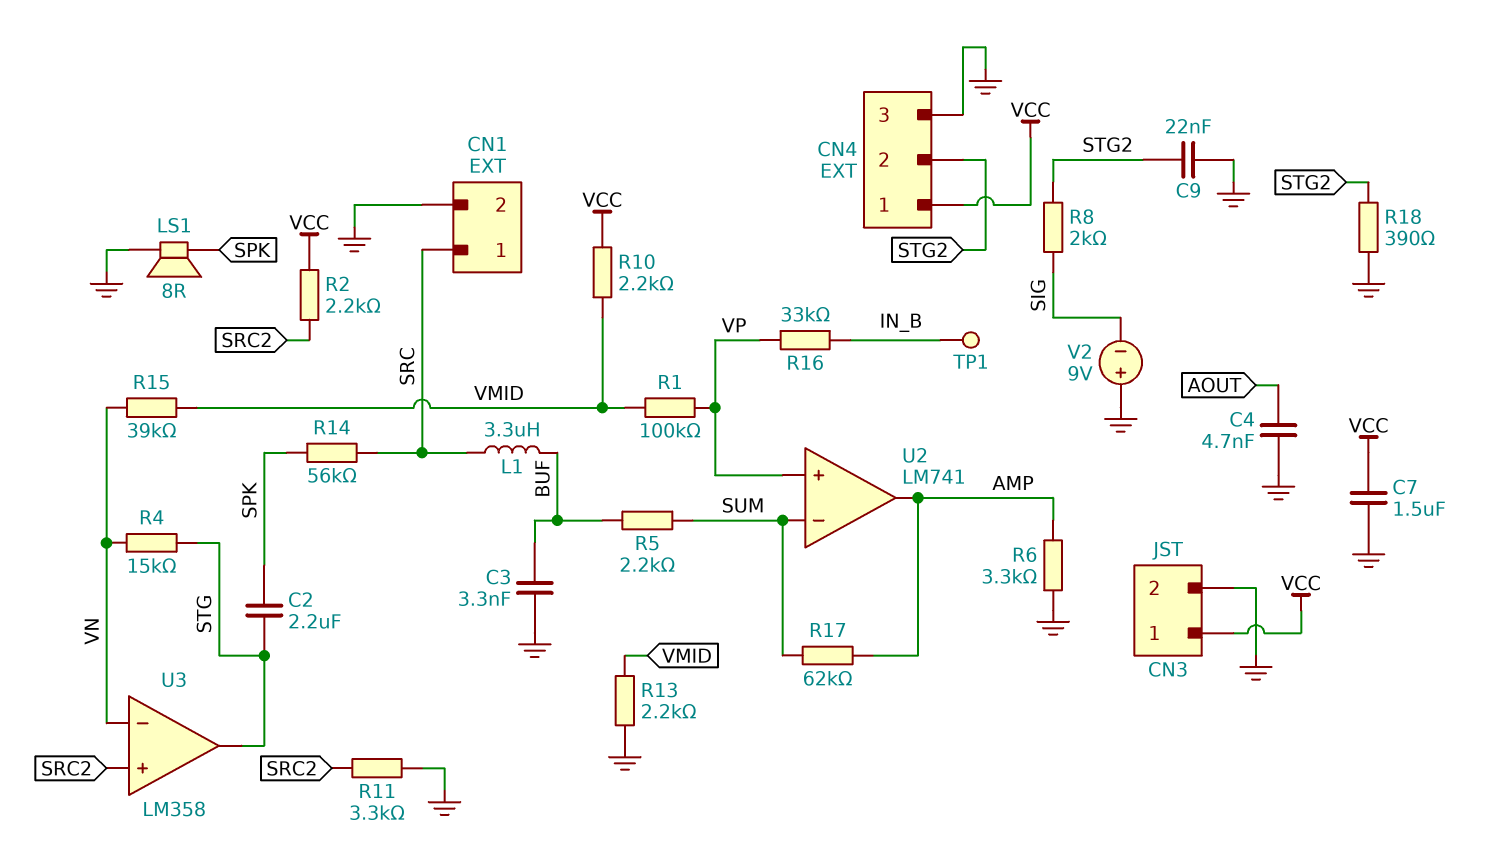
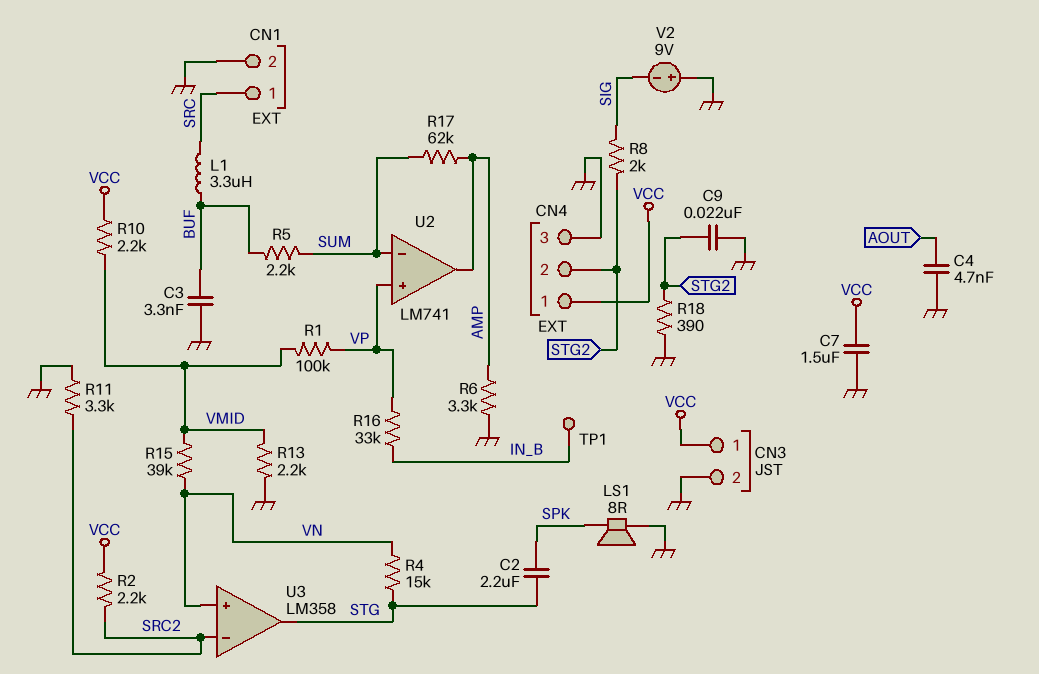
R14: 56k (SPK, SRC) -> none
U3 pin in+: SRC2 -> VN
U3 pin in-: VN -> SRC2

